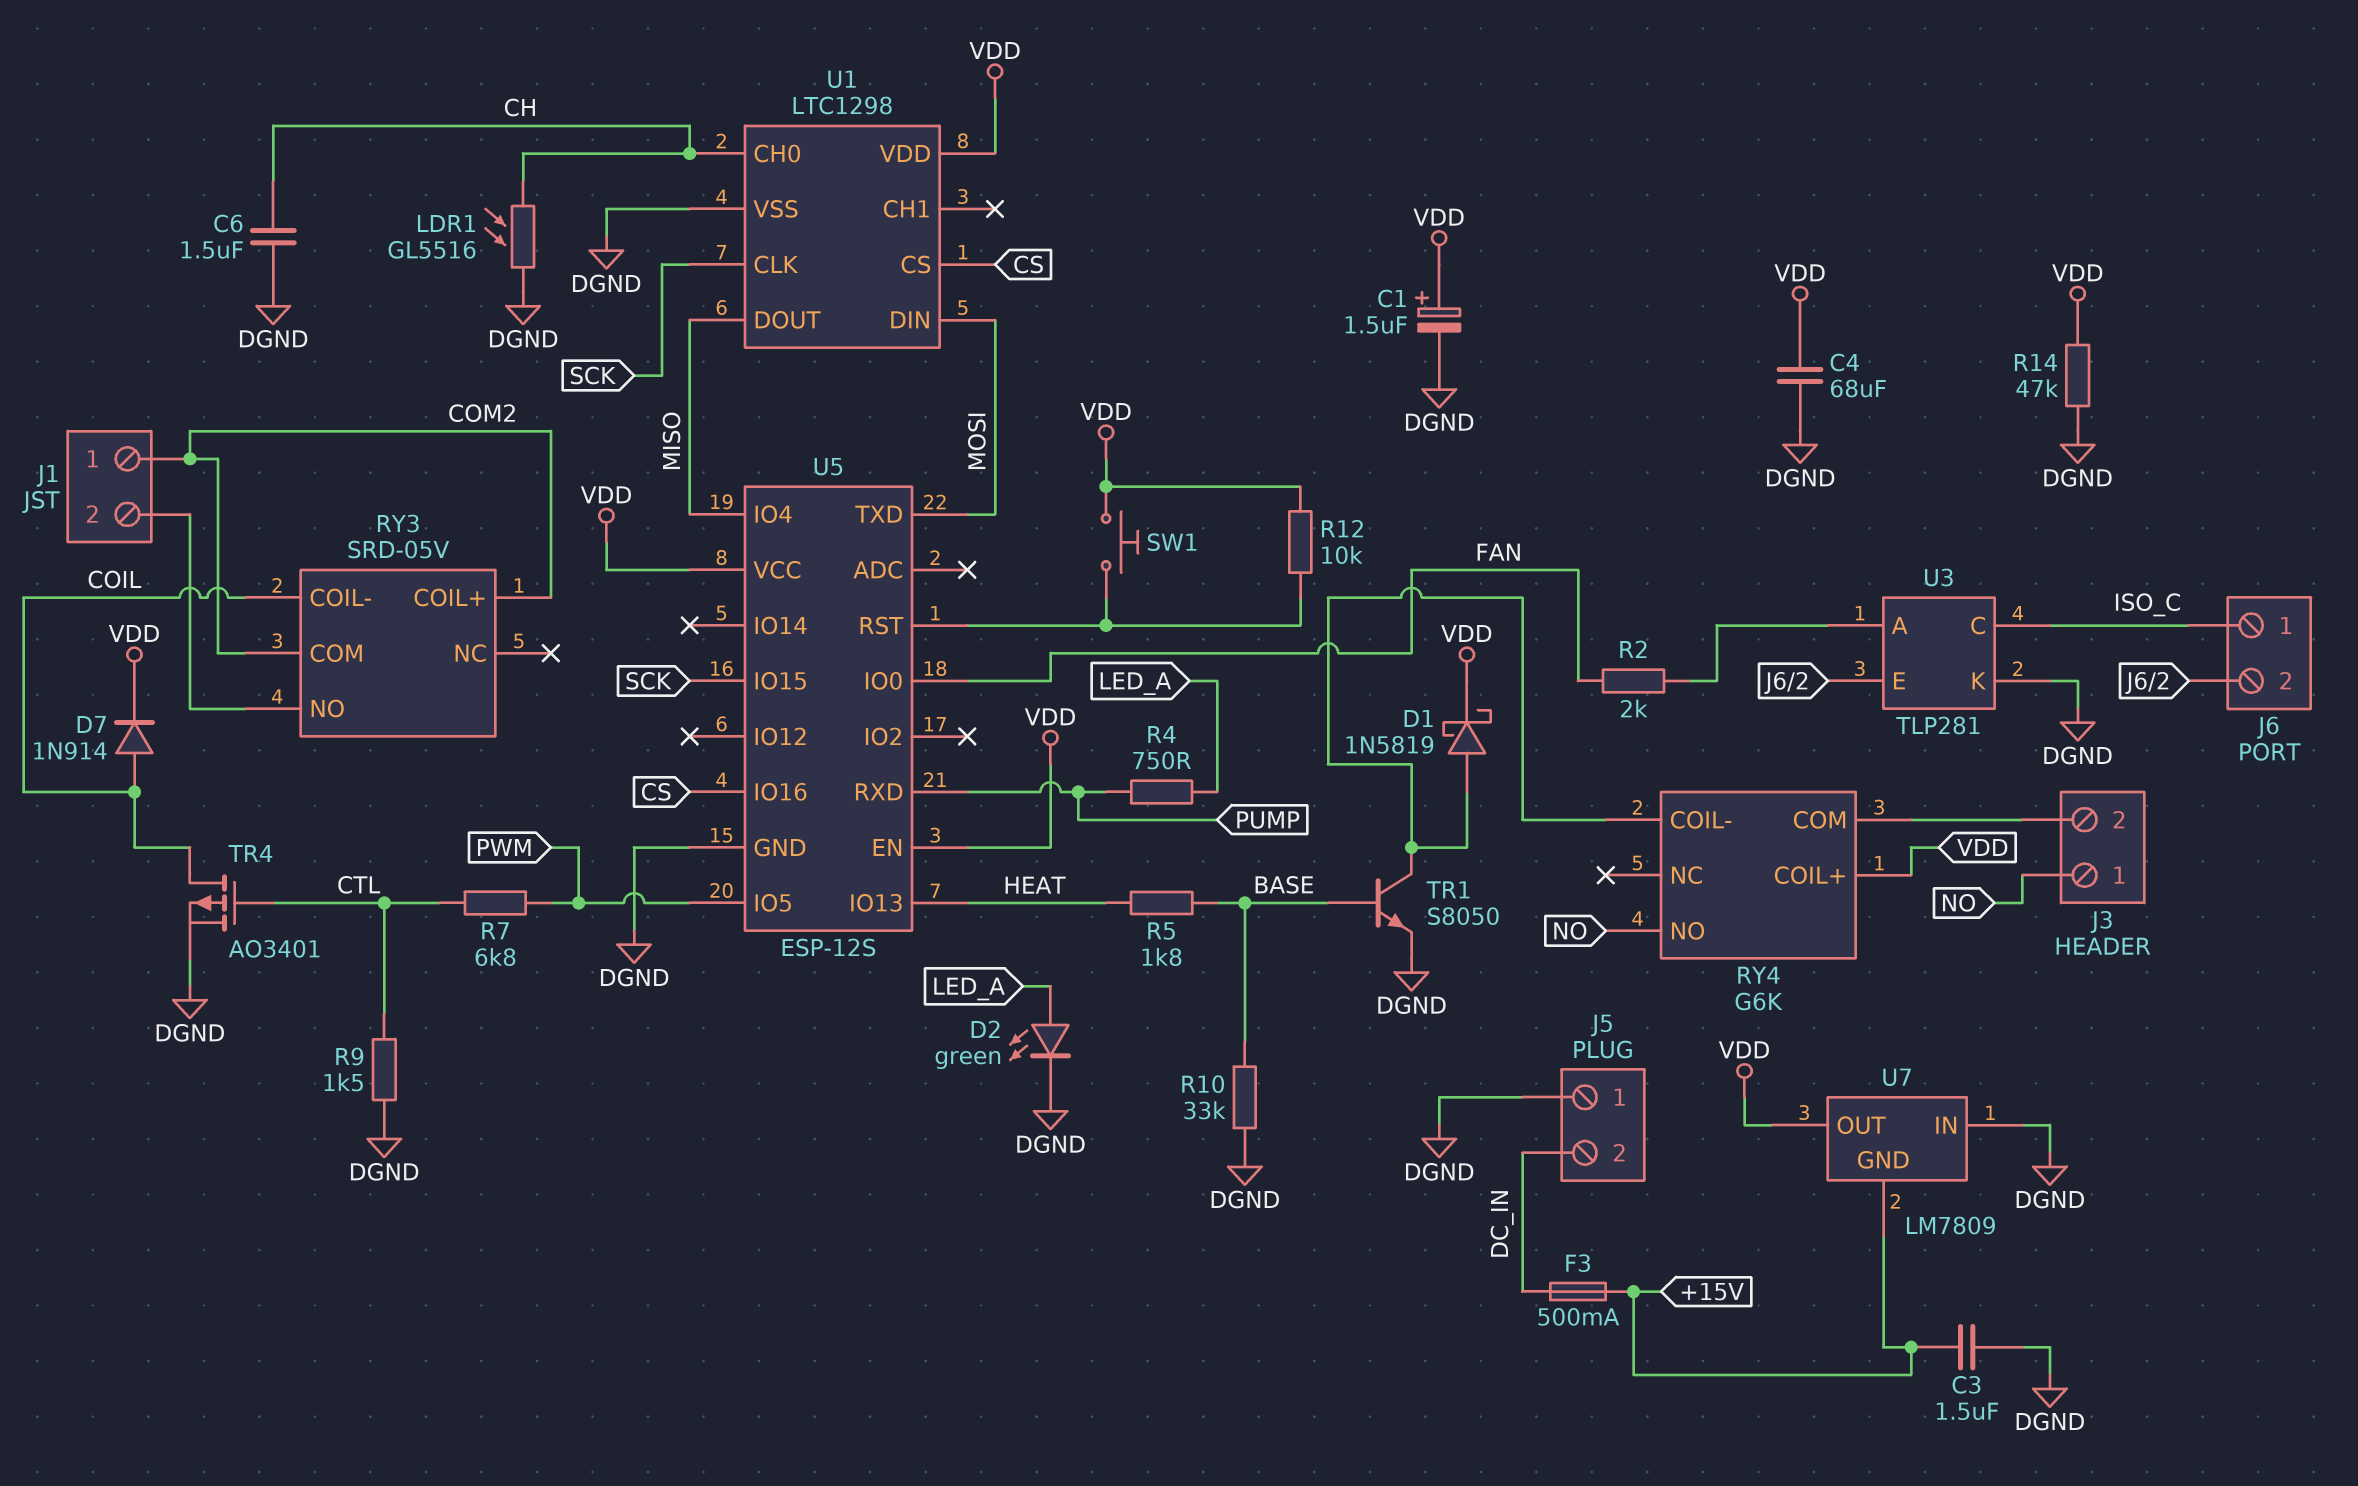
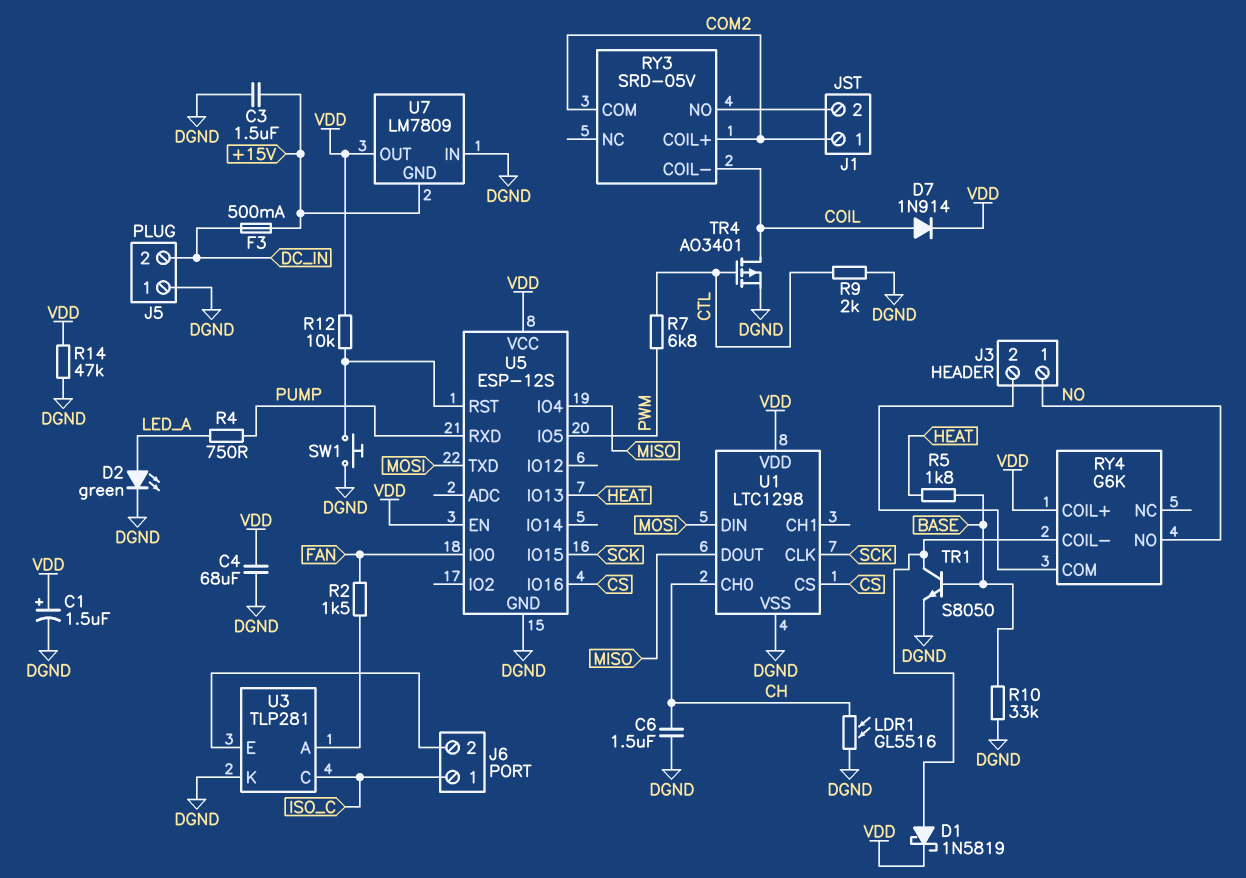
R2: 2k (FAN, U3/A) -> 1.5k (FAN, U3/A)
R9: 1.5k (CTL, DGND) -> 2k (CTL, DGND)
SW1: button (U5/RST, VDD) -> button (DGND, U5/RST)

